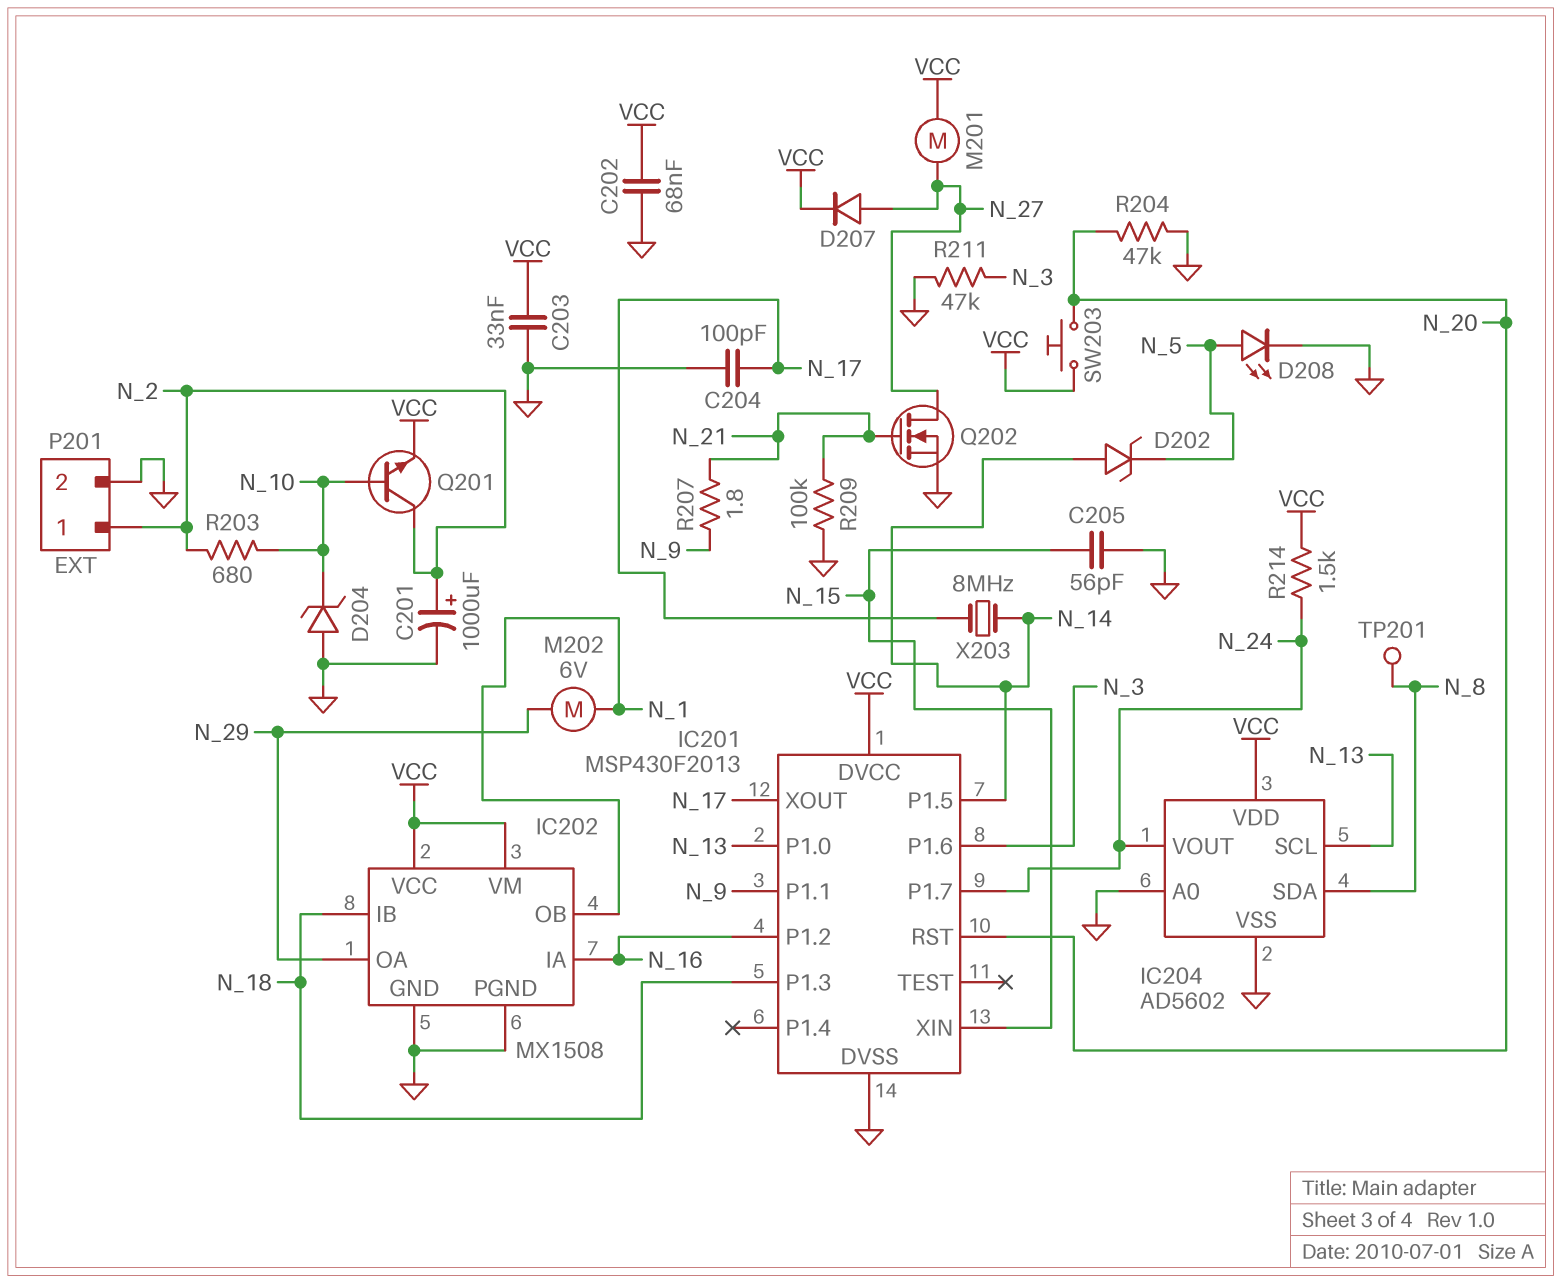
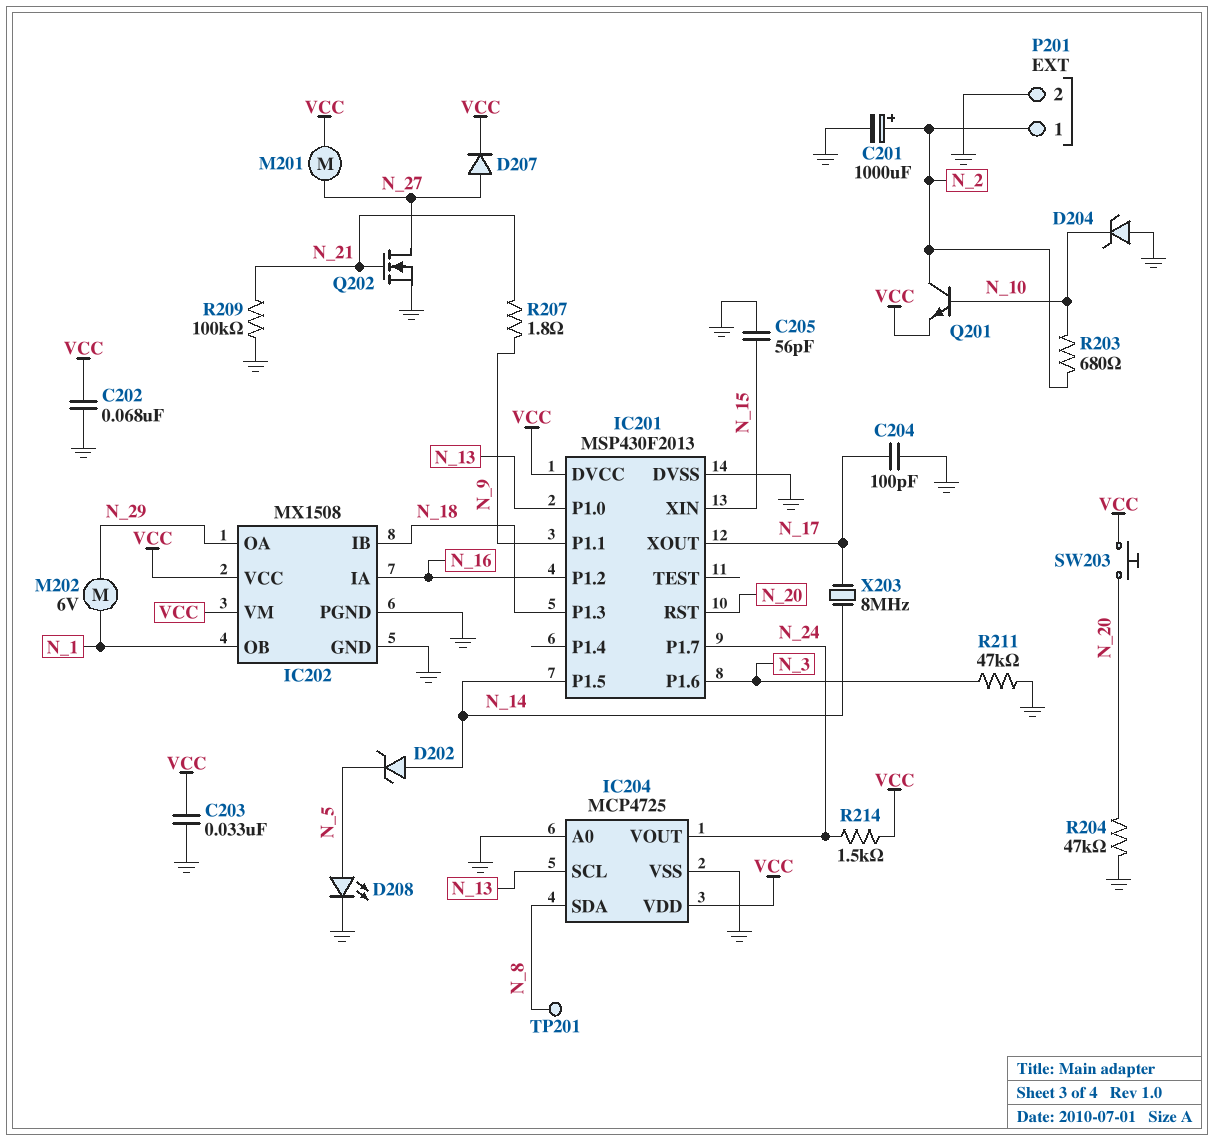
IC204: AD5602 -> MCP4725

